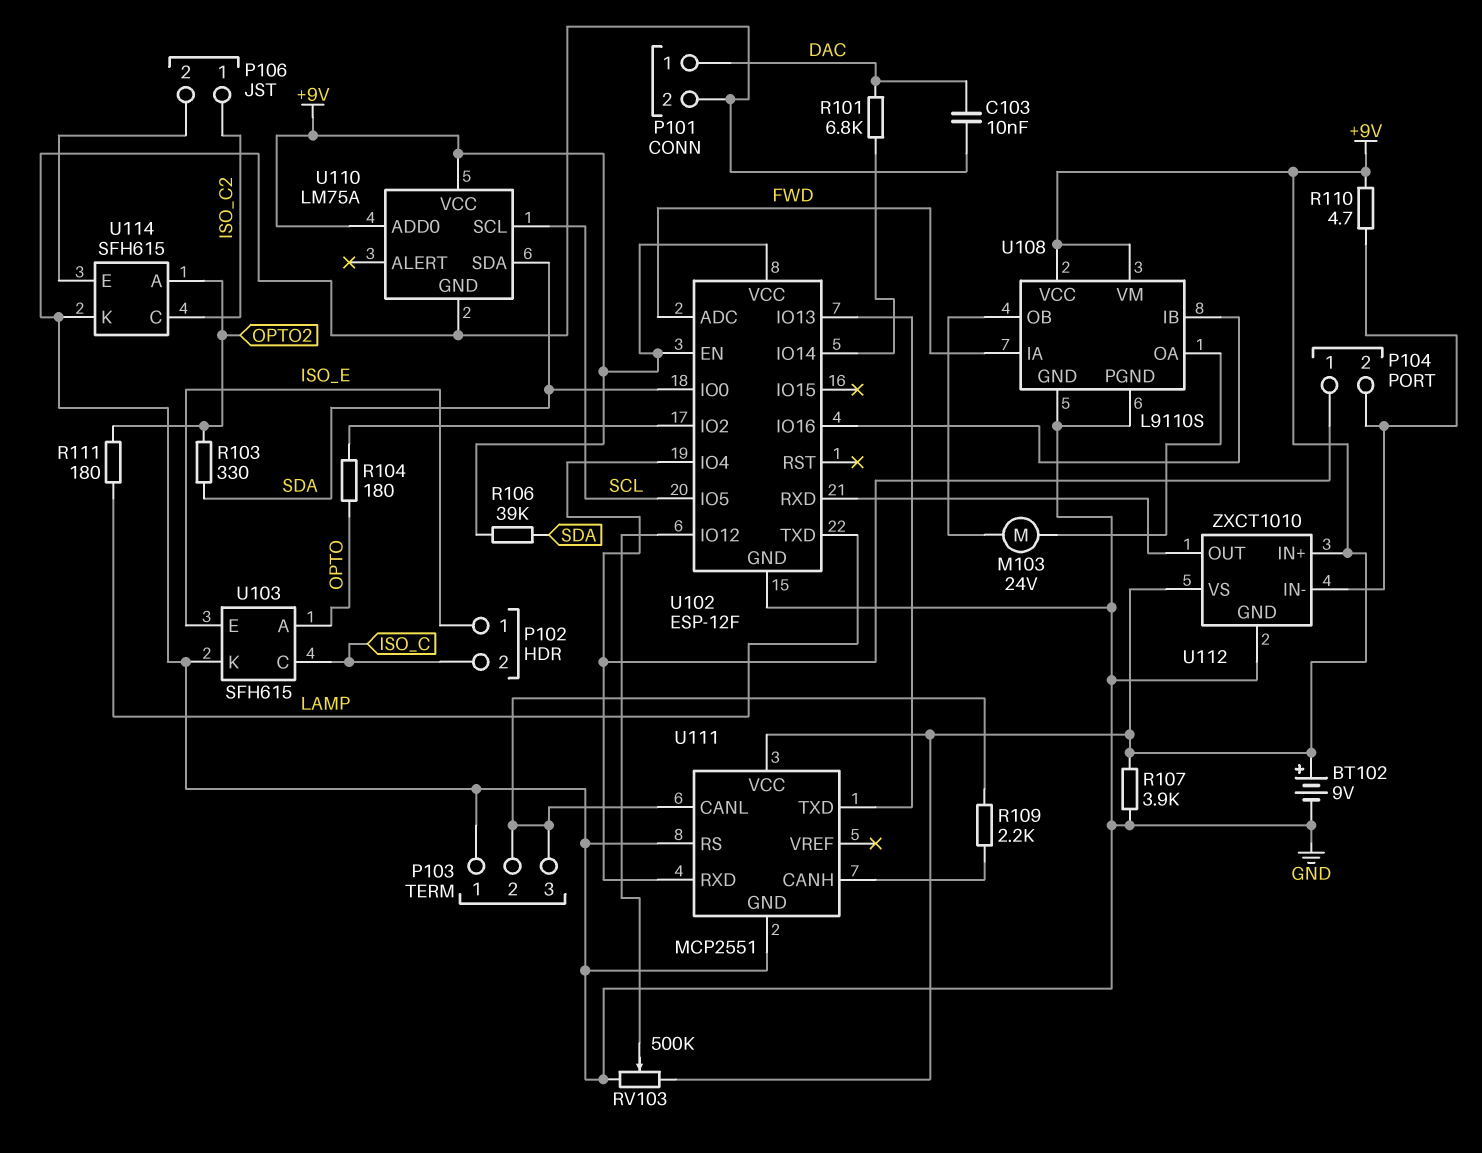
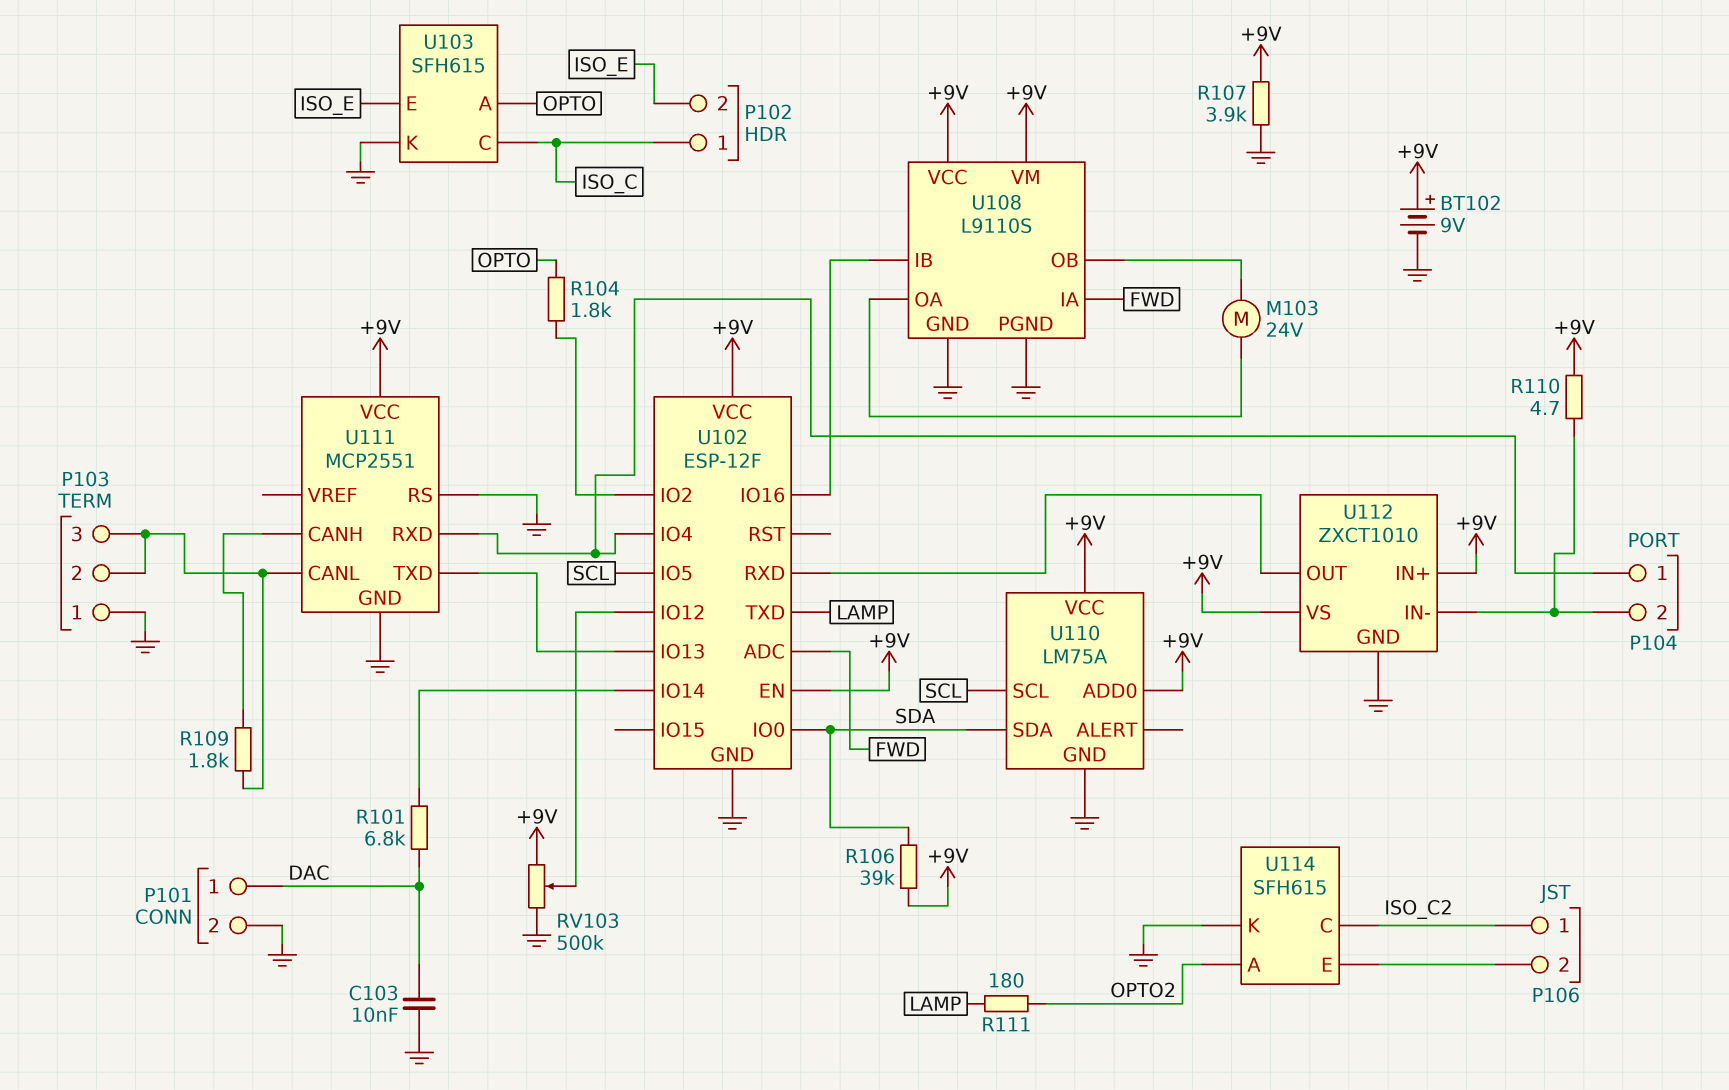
P102 pin 1: ISO_E -> ISO_C
P102 pin 2: ISO_C -> ISO_E
R103: 330 (OPTO2, SDA) -> none
R104: 180 (OPTO, U102/IO2) -> 1.8k (OPTO, U102/IO2)
R109: 2.2k (P103/2, U111/CANH) -> 1.8k (P103/2, U111/CANH)

